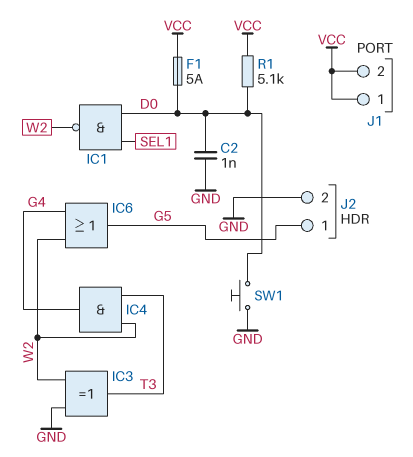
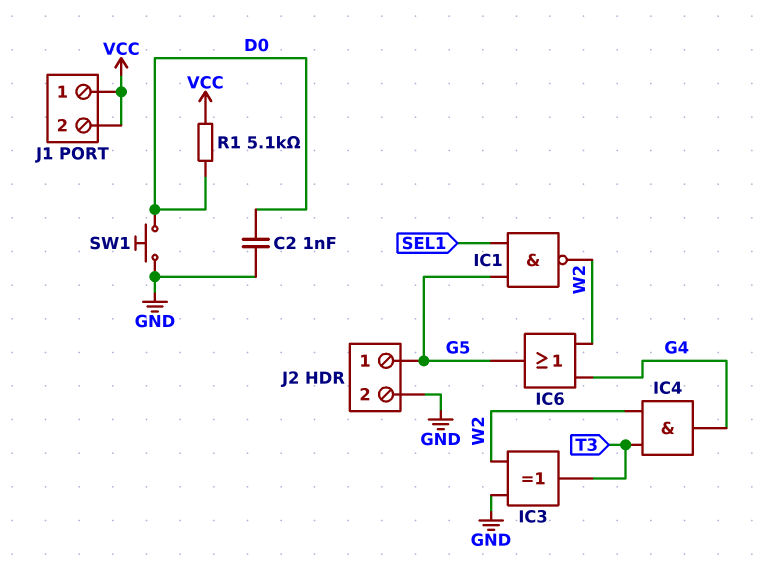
F1: 5A (D0, VCC) -> none
IC1: NAND (in D0, in SEL1, out W2) -> NAND (in G5, in SEL1, out W2)

